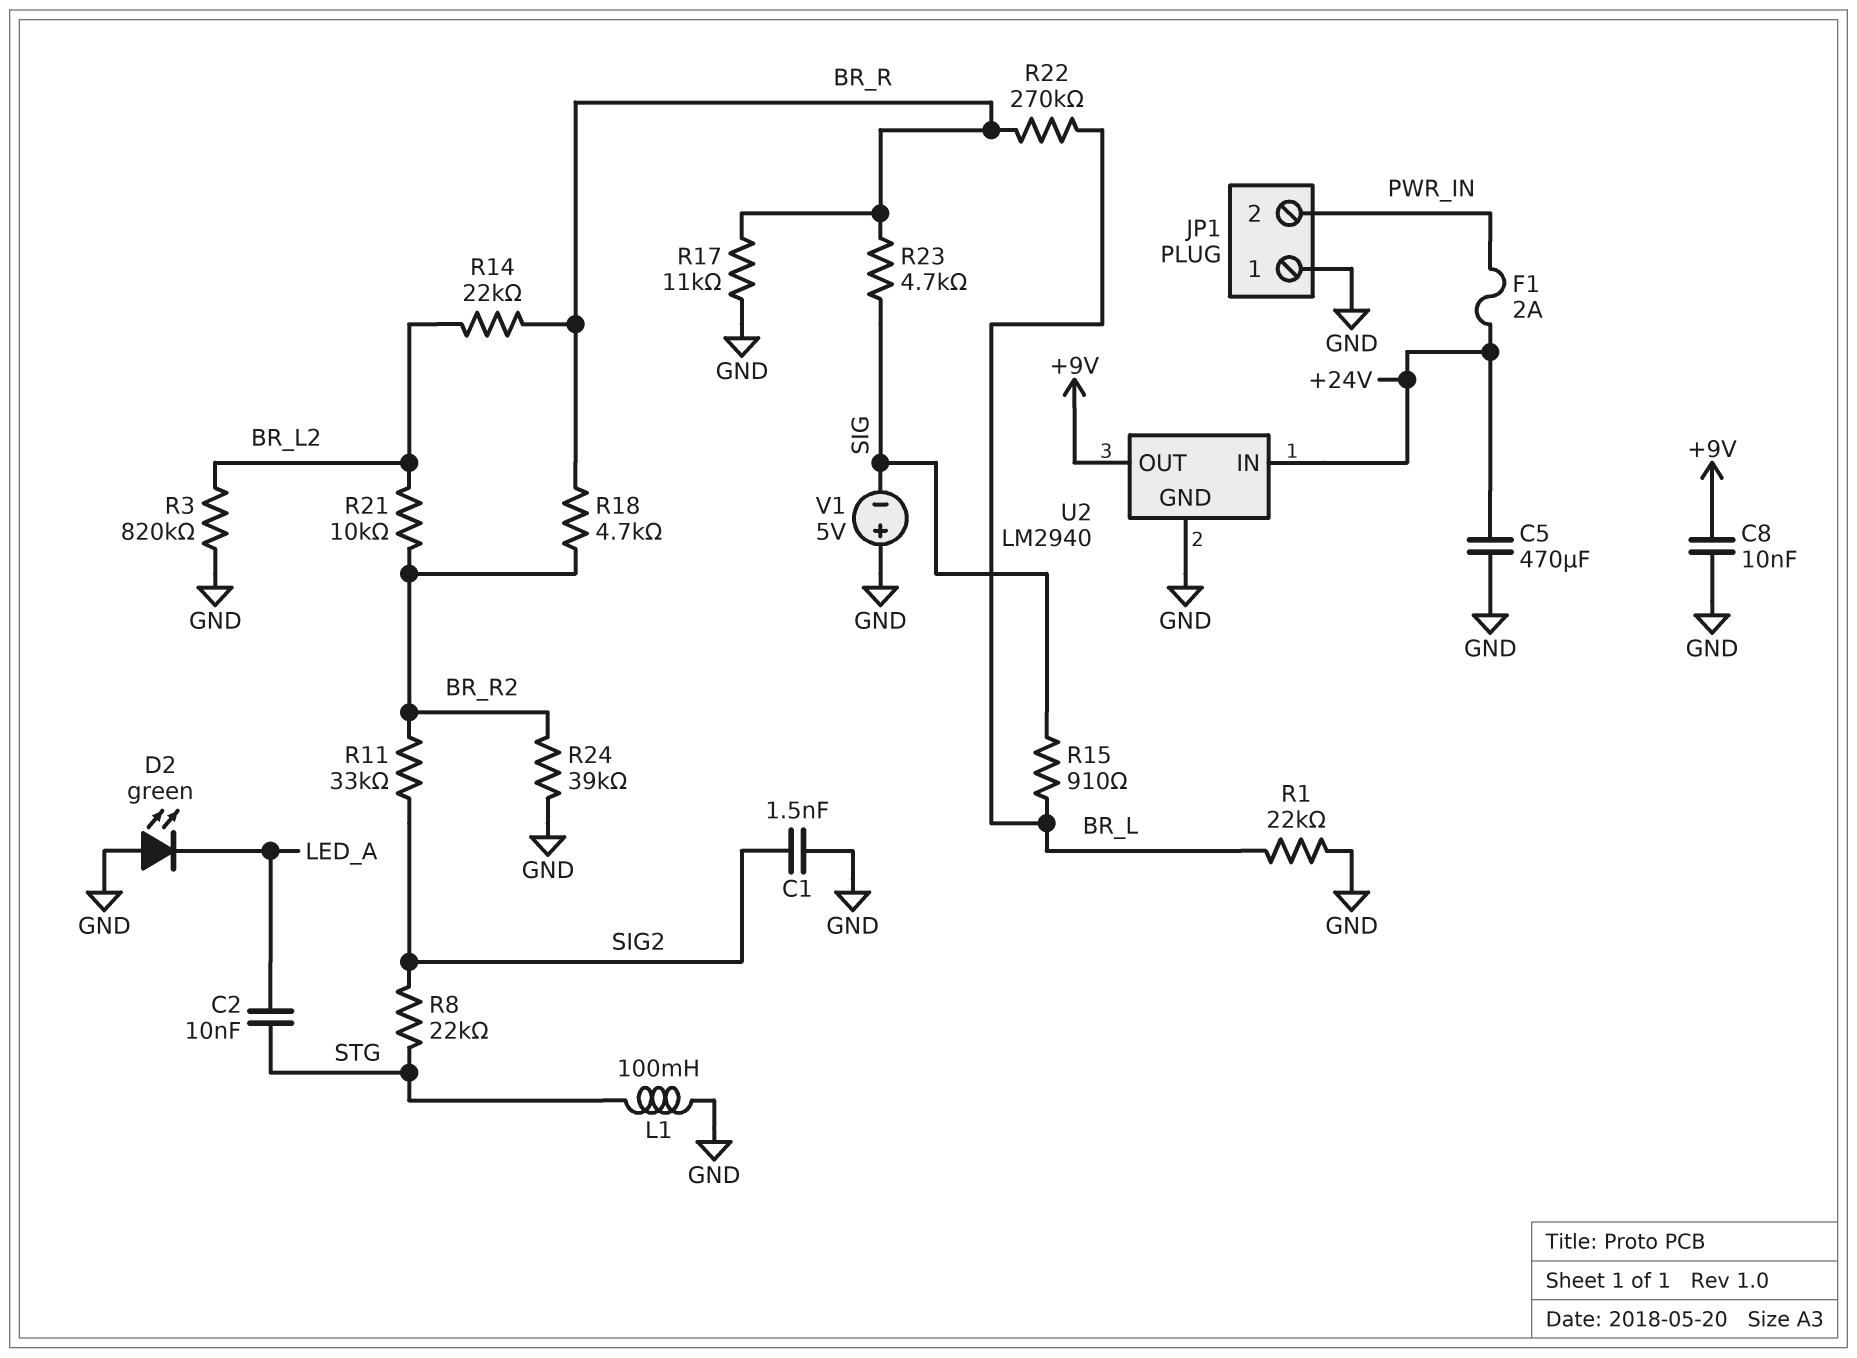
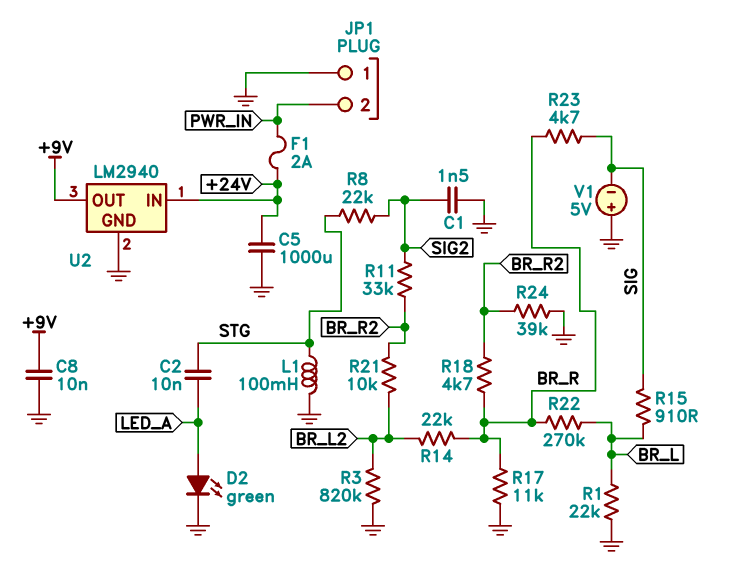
C5: 470uF (+24V, GND) -> 1000uF (+24V, GND)
D2: LED green (A GND, K LED_A) -> LED green (A LED_A, K GND)

